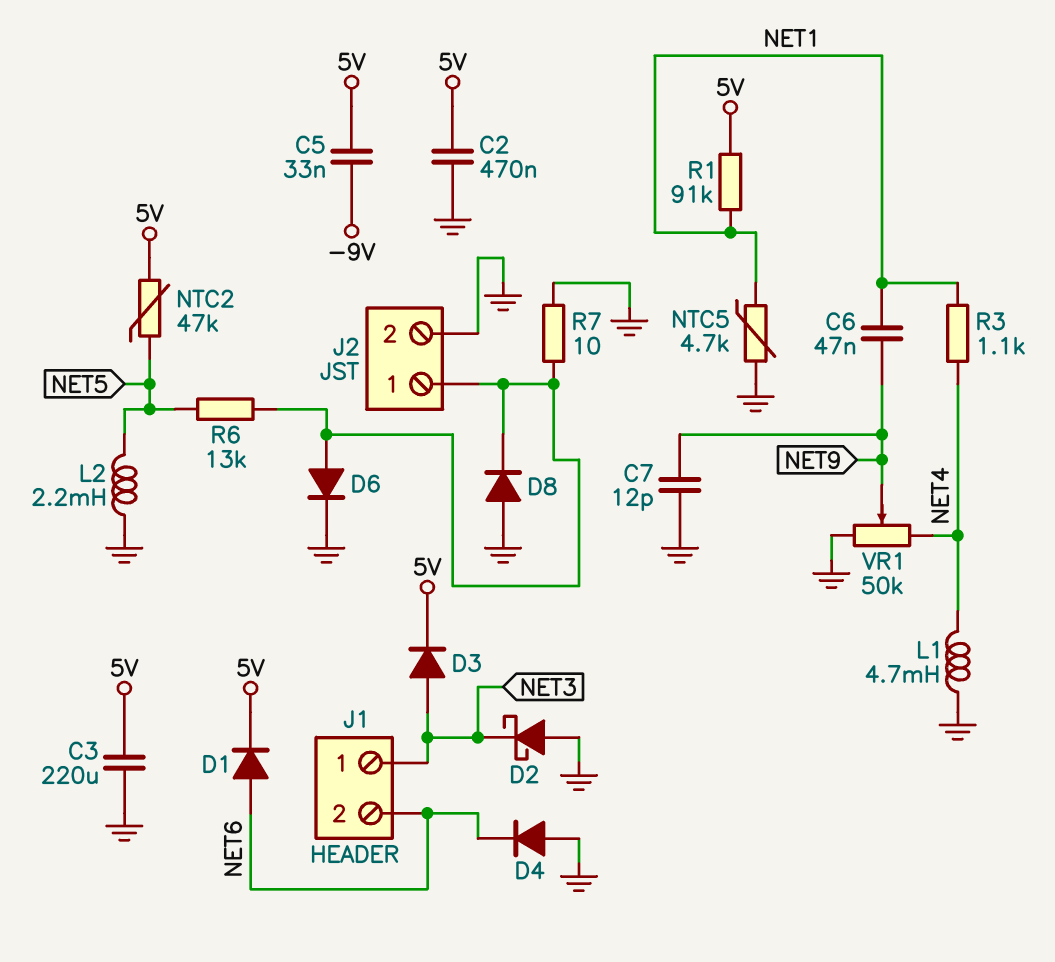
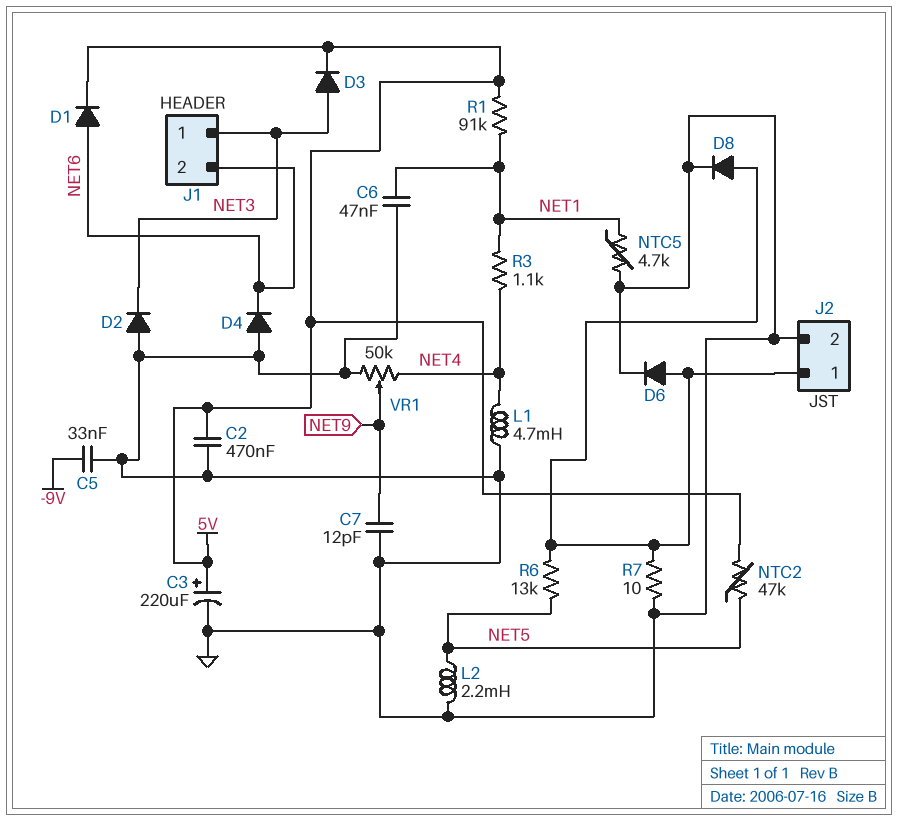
C3: 220uF (5V, GND) -> 220uF (plus 5V, minus GND)
C5: 33nF (-9V, 5V) -> 33nF (-9V, GND)
C6: 47nF (NET1, NET9) -> 47nF (GND, NET1)
D2: schottky (A GND, K NET3) -> diode (A GND, K NET3)
D8: diode (A GND, K J2/1) -> diode (A J2/1, K GND)

